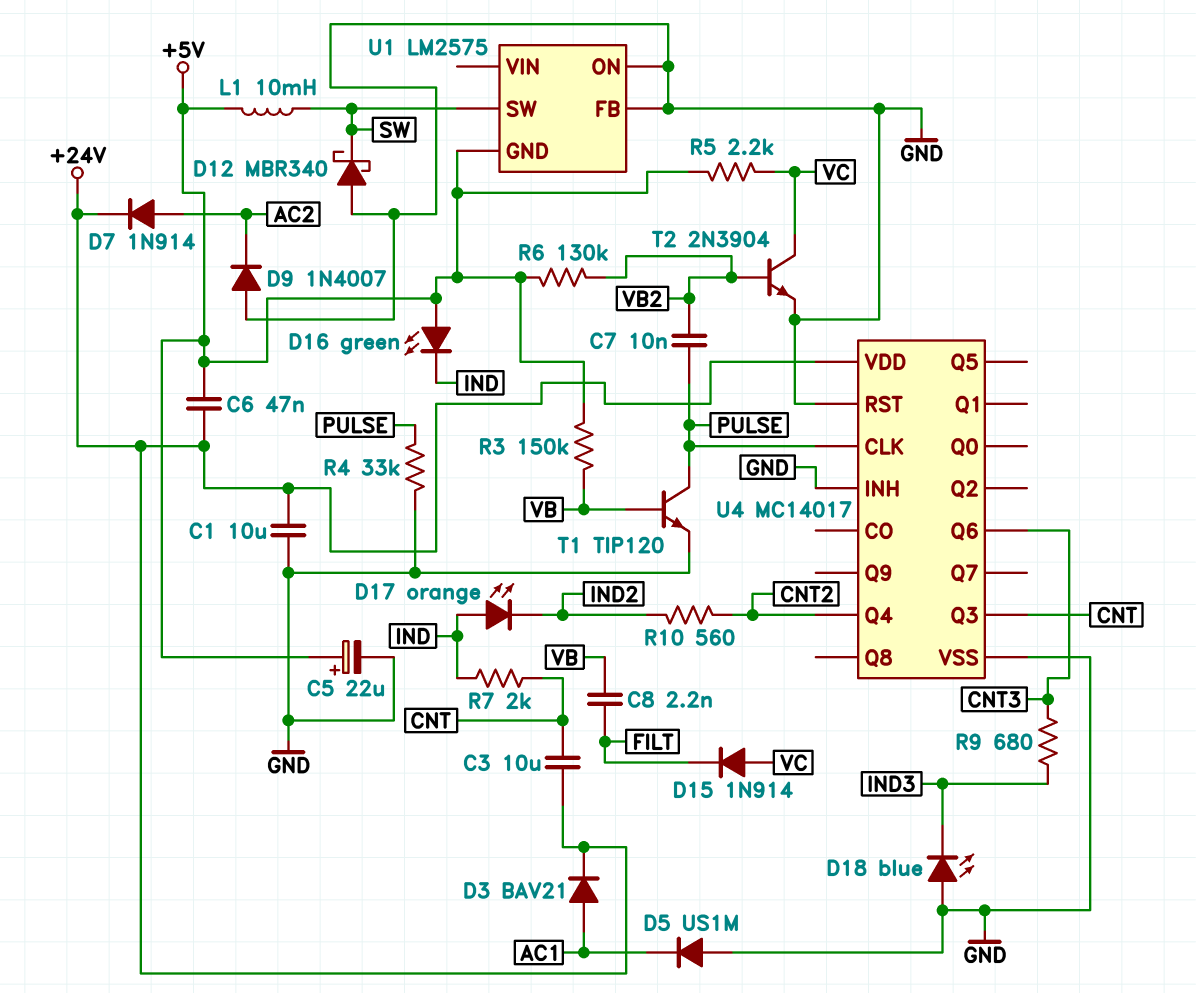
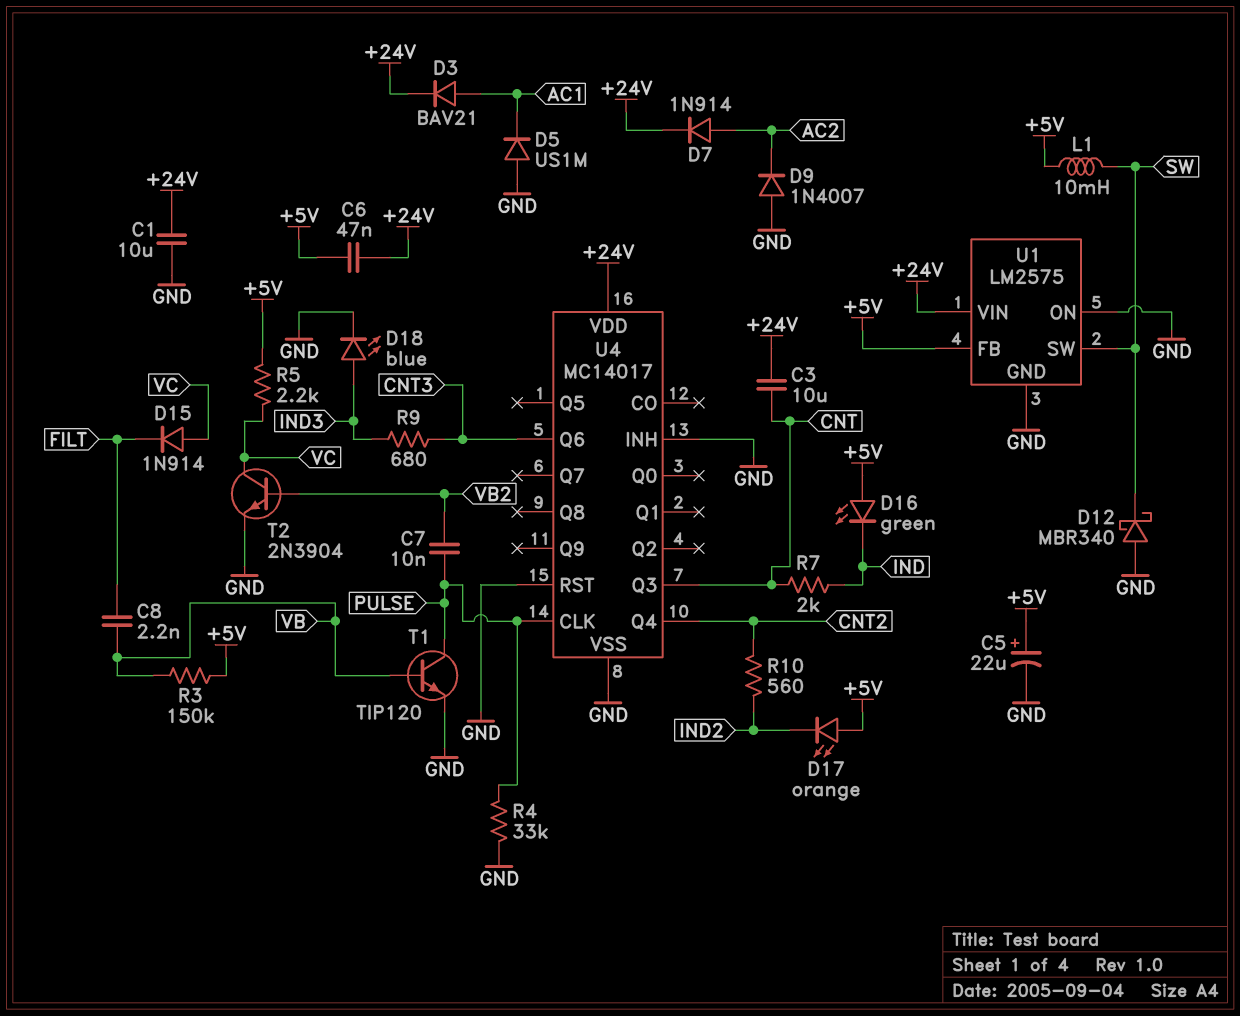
D17: LED orange (A IND, K IND2) -> LED orange (A +5V, K IND2)
D18: LED blue (A GND, K IND3) -> LED blue (A IND3, K GND)
R6: 130k (+5V, VB2) -> none
U1 pin FB: GND -> +5V
U1 pin GND: +5V -> GND
U1 pin VIN: none -> +24V

